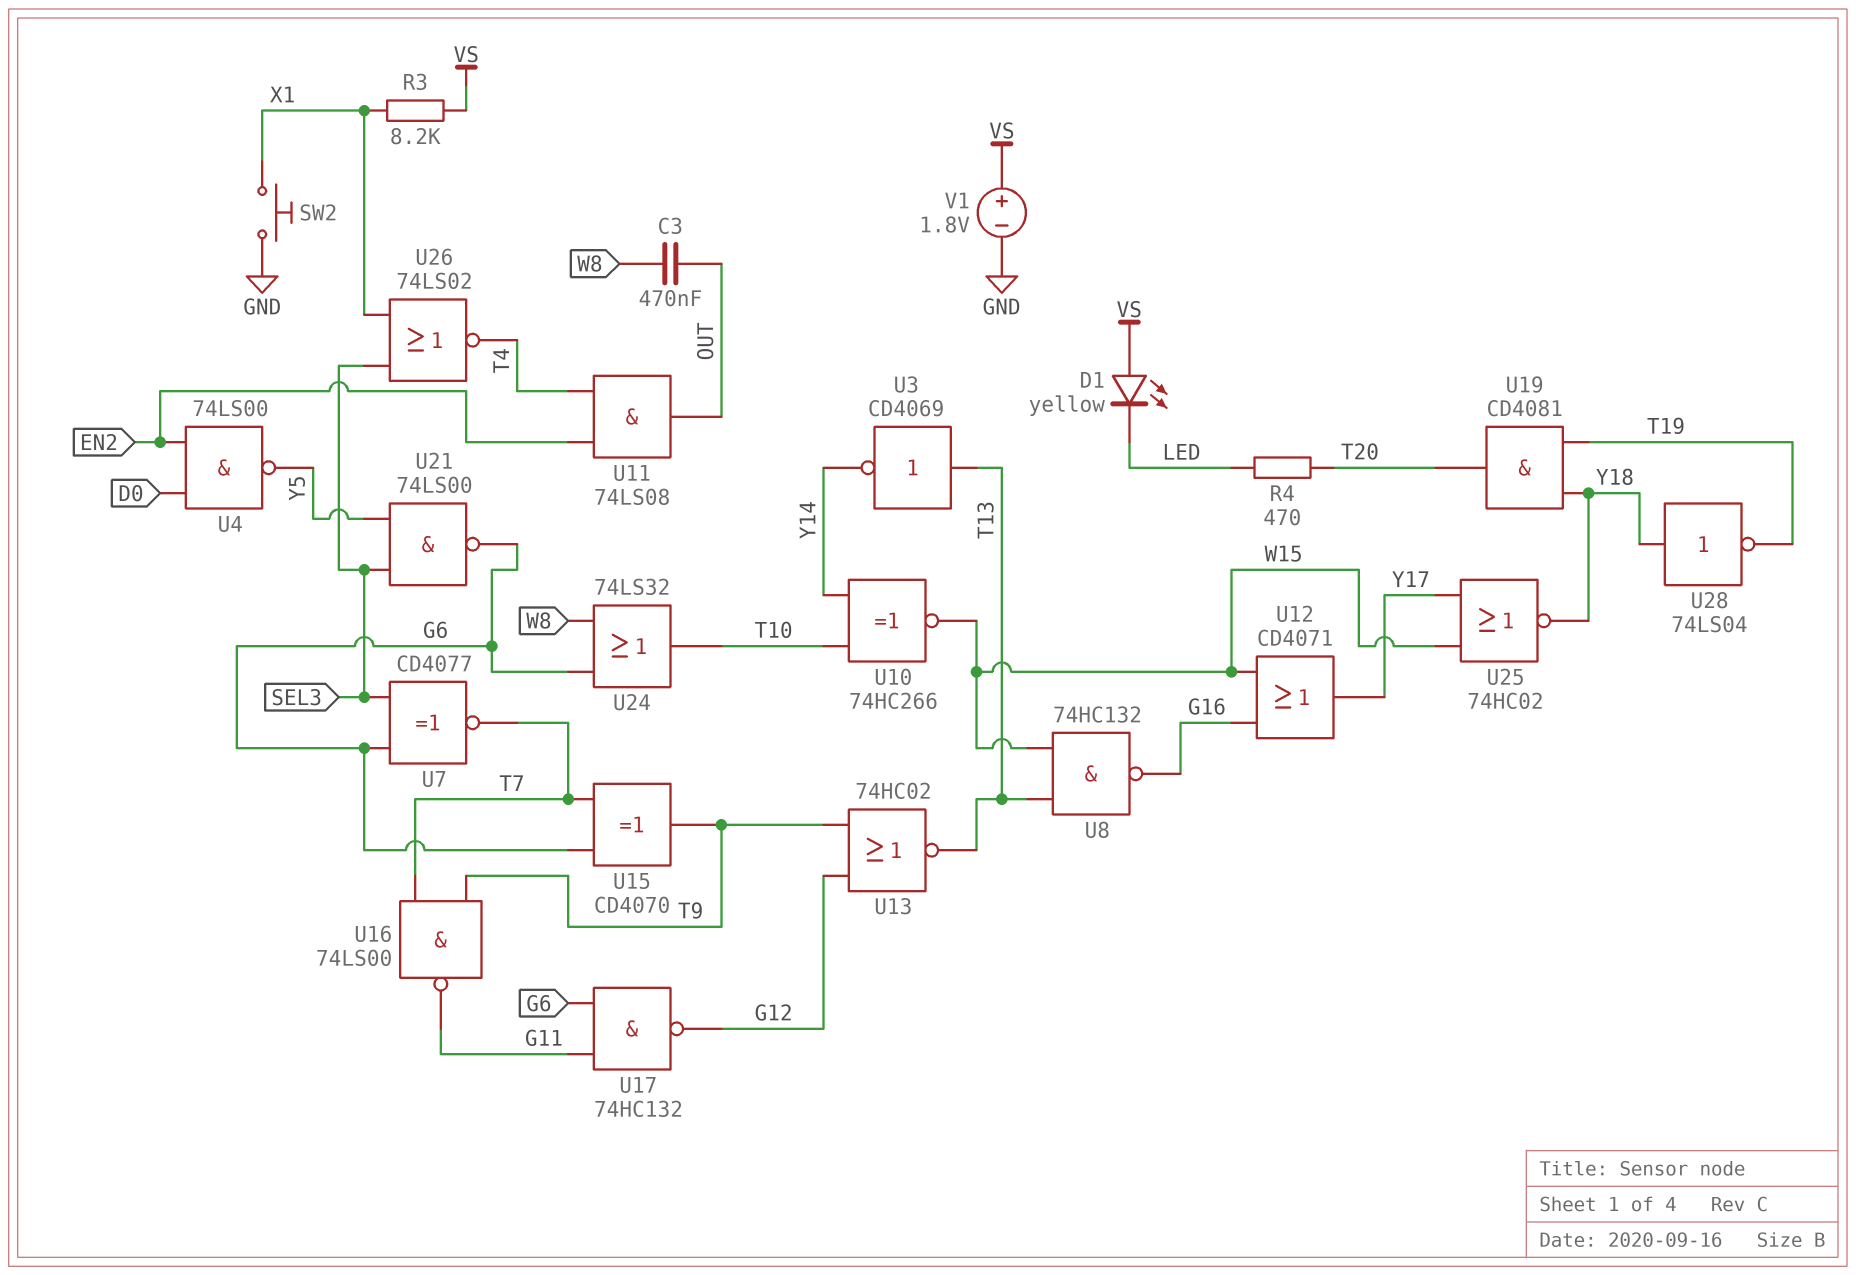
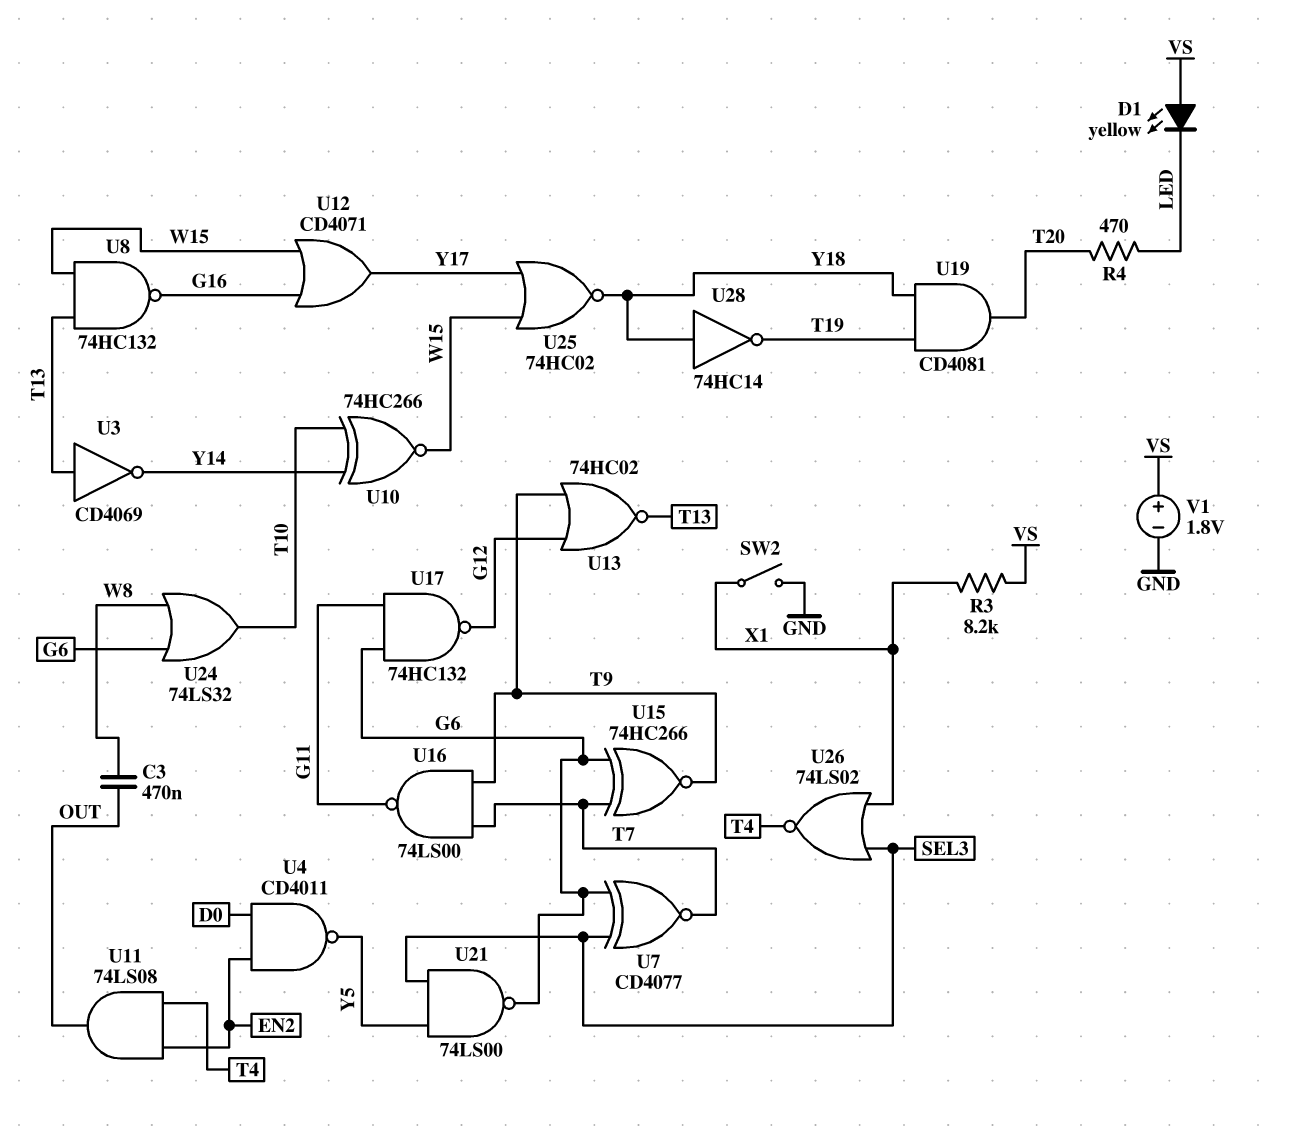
SW2: button (GND, X1) -> switch (GND, X1)
U4: NAND 74LS00 (in D0, in EN2, out Y5) -> NAND CD4011 (in D0, in EN2, out Y5)
U15: XOR CD4070 (in G6, in T7, out T9) -> XNOR 74HC266 (in G6, in T7, out T9)
U28: NOT 74LS04 (in Y18, out T19) -> NOT 74HC14 (in Y18, out T19)

